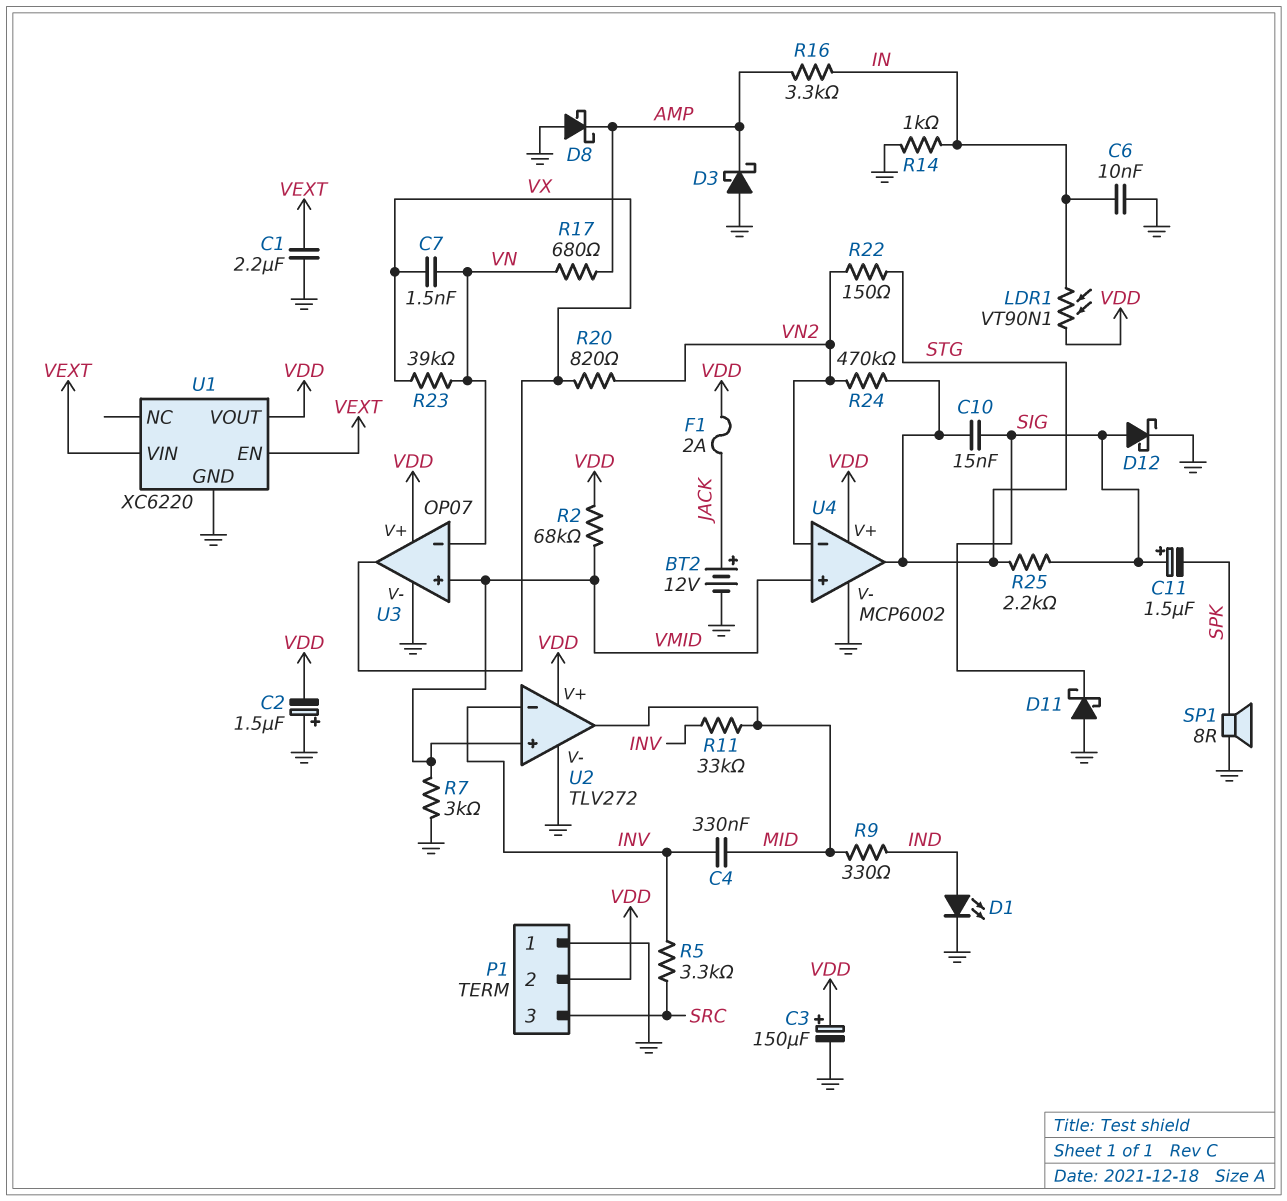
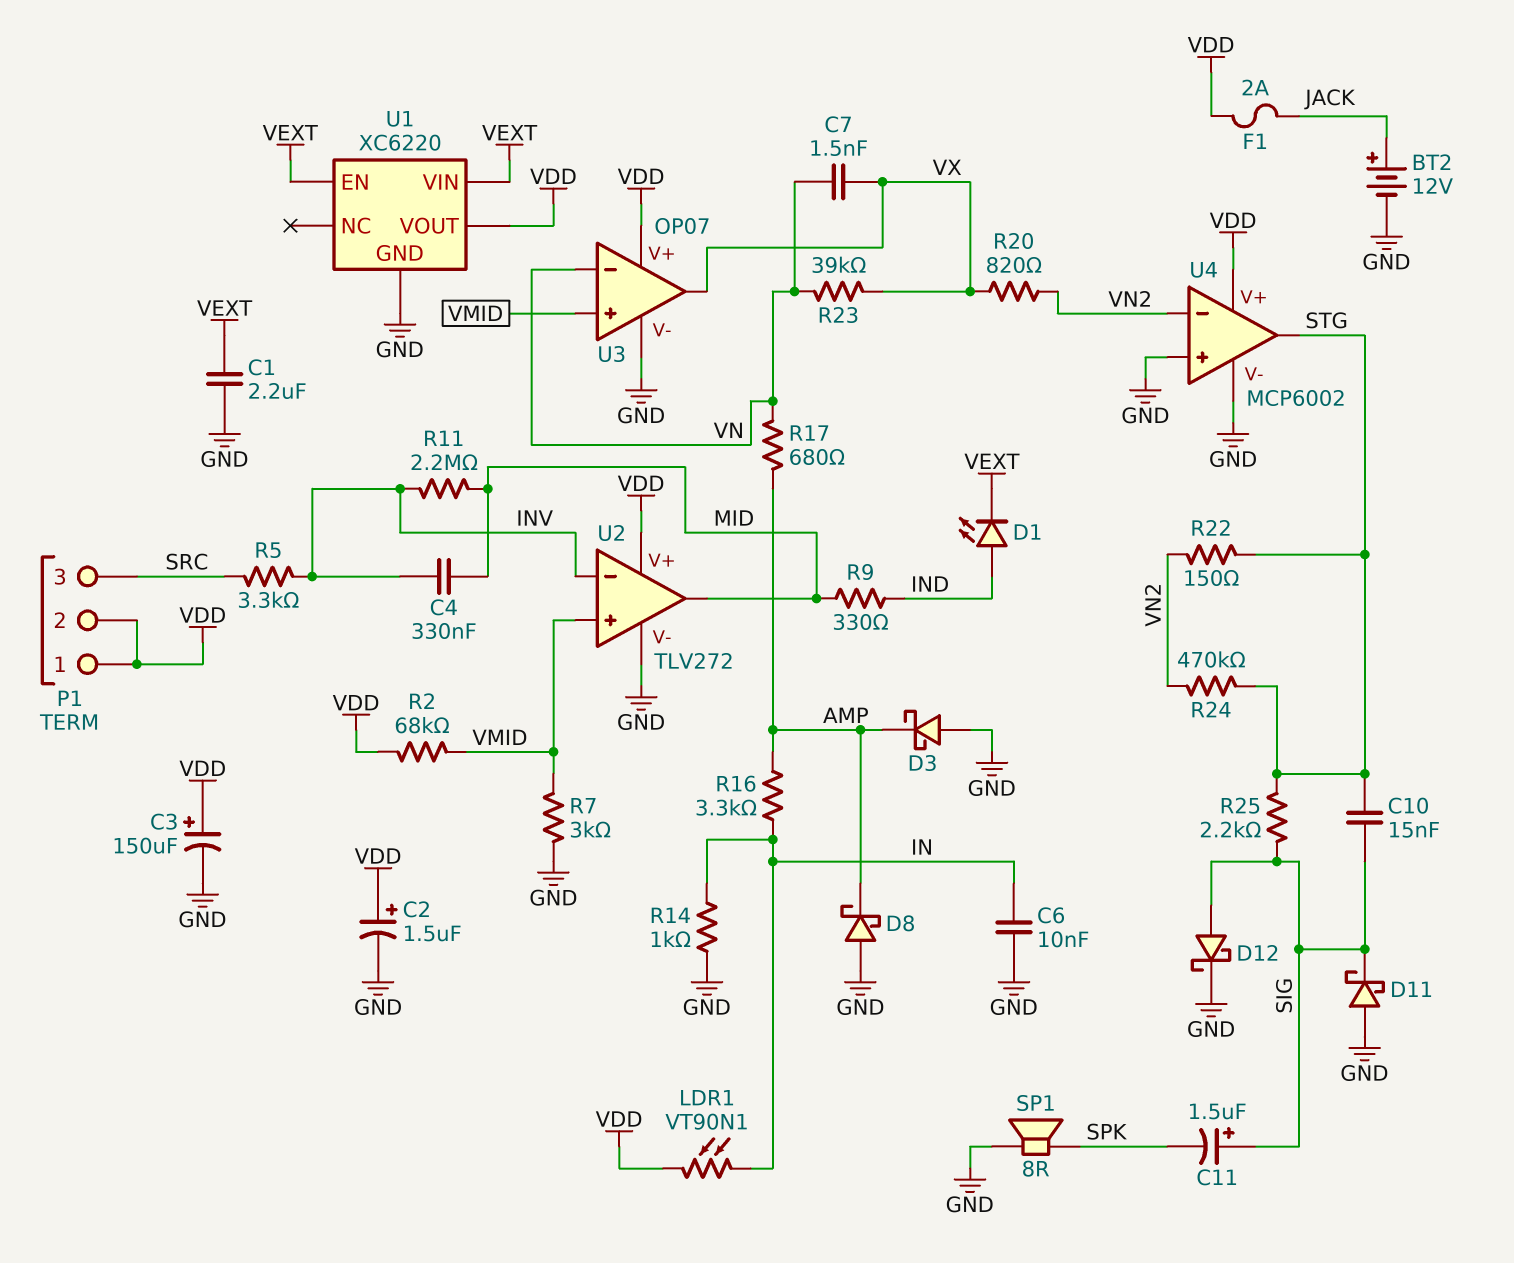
C2: 1.5uF (plus GND, minus VDD) -> 1.5uF (plus VDD, minus GND)
D1: LED (A IND, K GND) -> LED (A IND, K VEXT)
P1 pin 1: GND -> VDD
R11: 33k (INV, MID) -> 2.2M (INV, MID)
U4 pin in+: VMID -> GND

